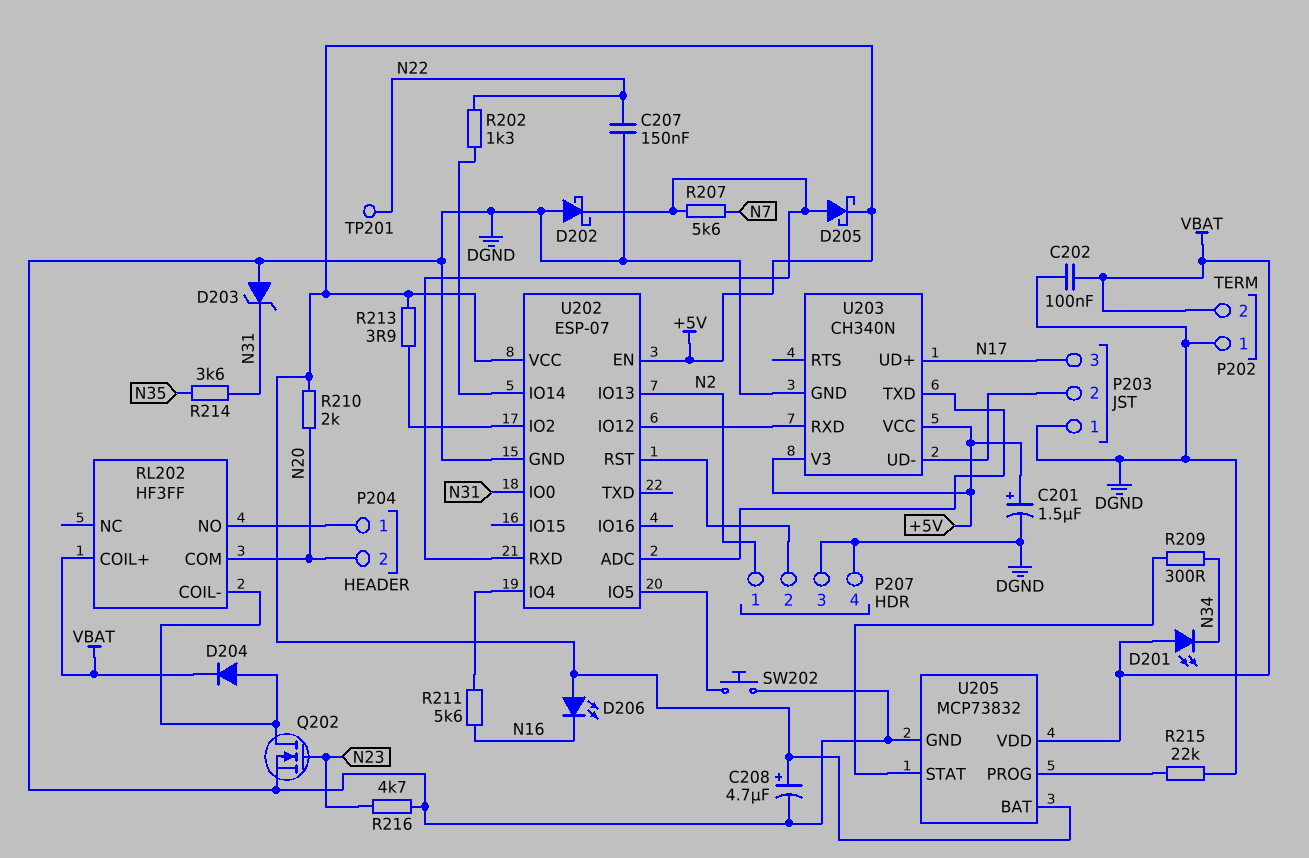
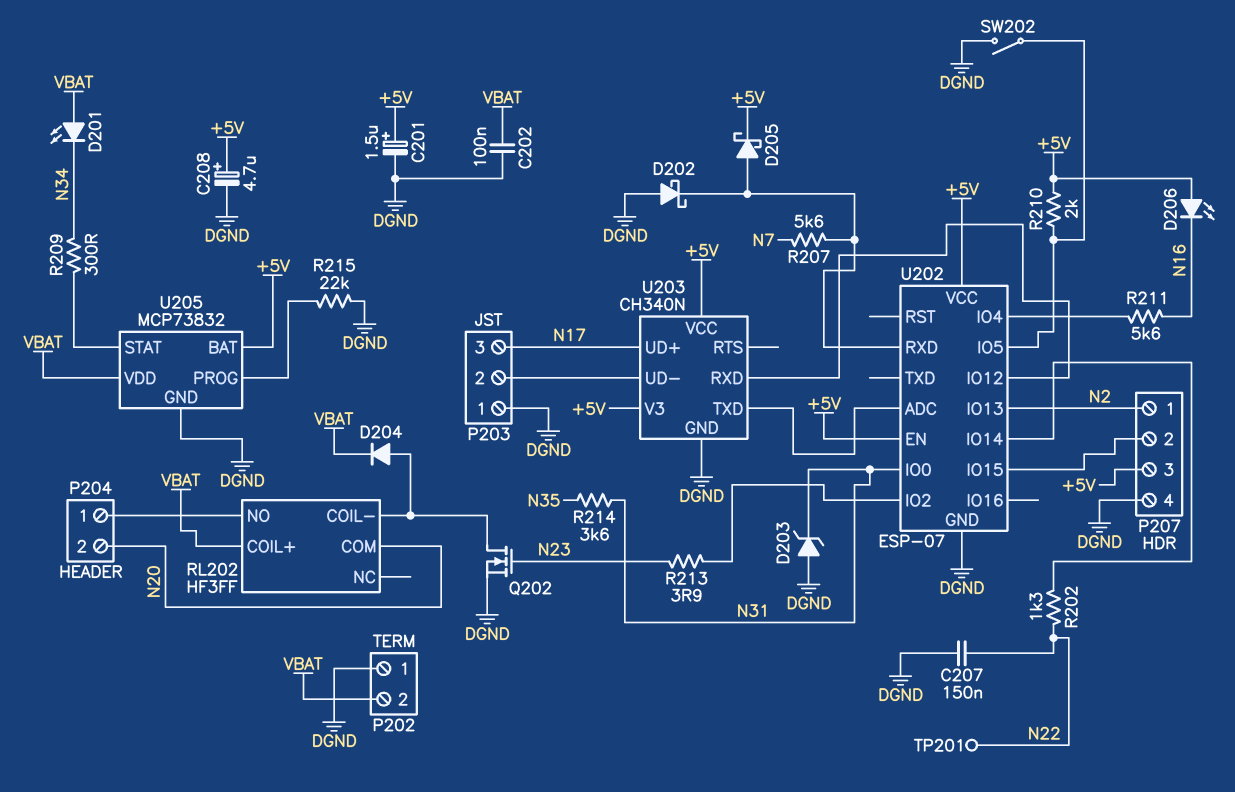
P207 pin 3: DGND -> +5V
R210: 2k (+5V, N20) -> 2k (+5V, U202/IO5)
R213: 3.9 (+5V, U202/IO2) -> 3.9 (N23, U202/IO2)
R216: 4.7k (DGND, N23) -> none
SW202: button (DGND, U202/IO5) -> switch (DGND, U202/IO5)
U202 pin IO15: none -> P207/2
U202 pin RST: P207/2 -> none

